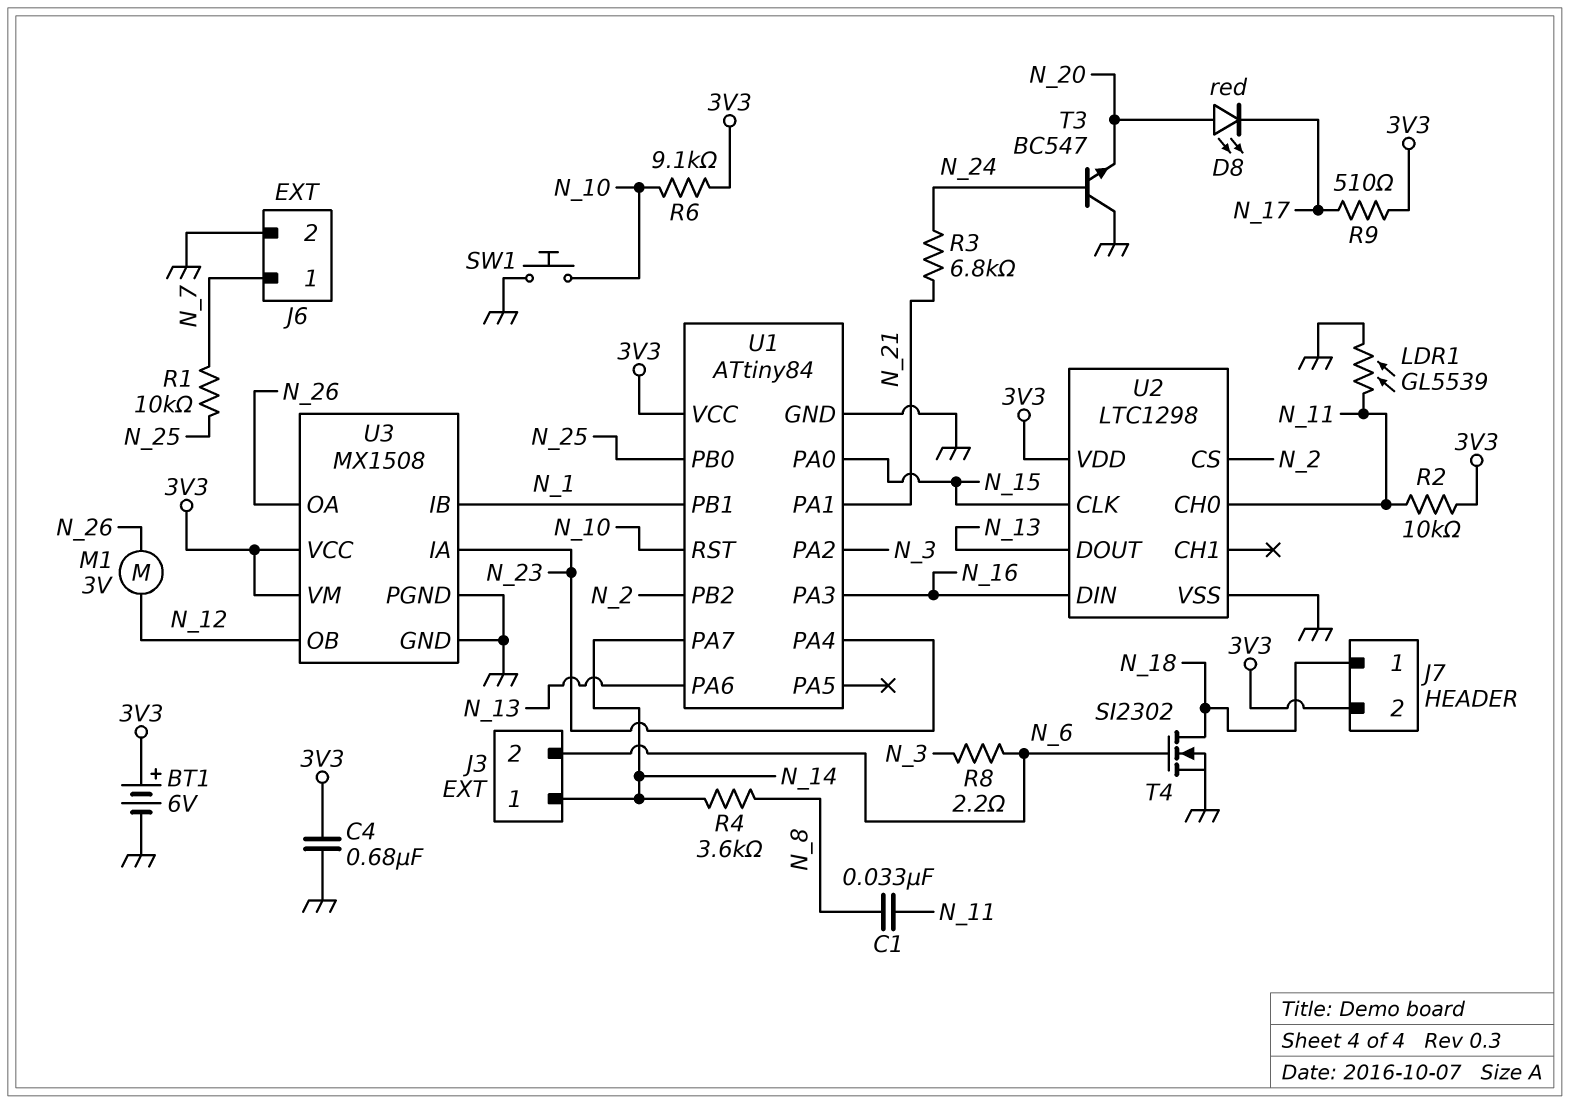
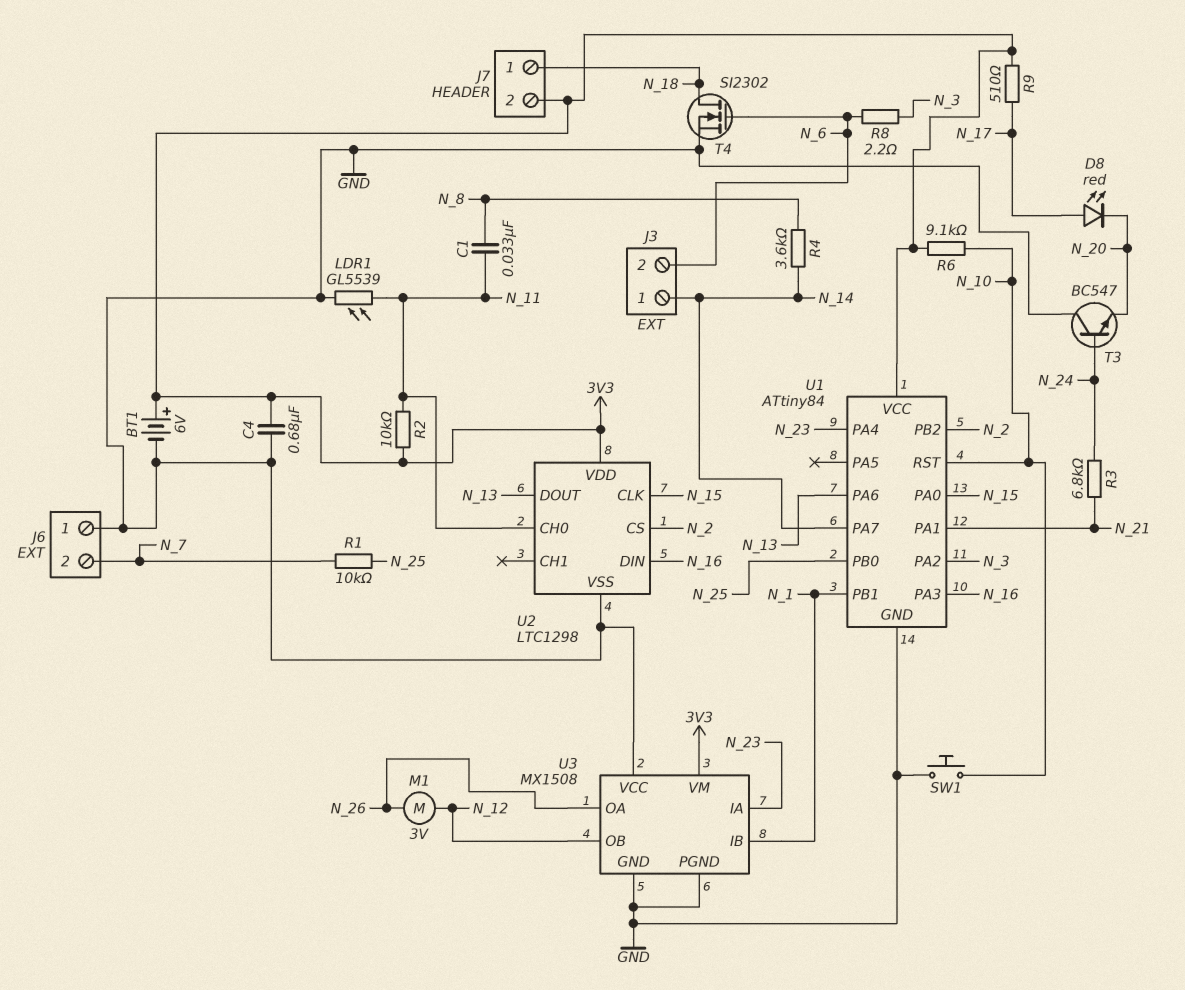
D8: LED red (A N_20, K N_17) -> LED red (A N_17, K N_20)
J6 pin 1: N_7 -> GND
J6 pin 2: GND -> N_7
U3 pin VCC: 3V3 -> GND

